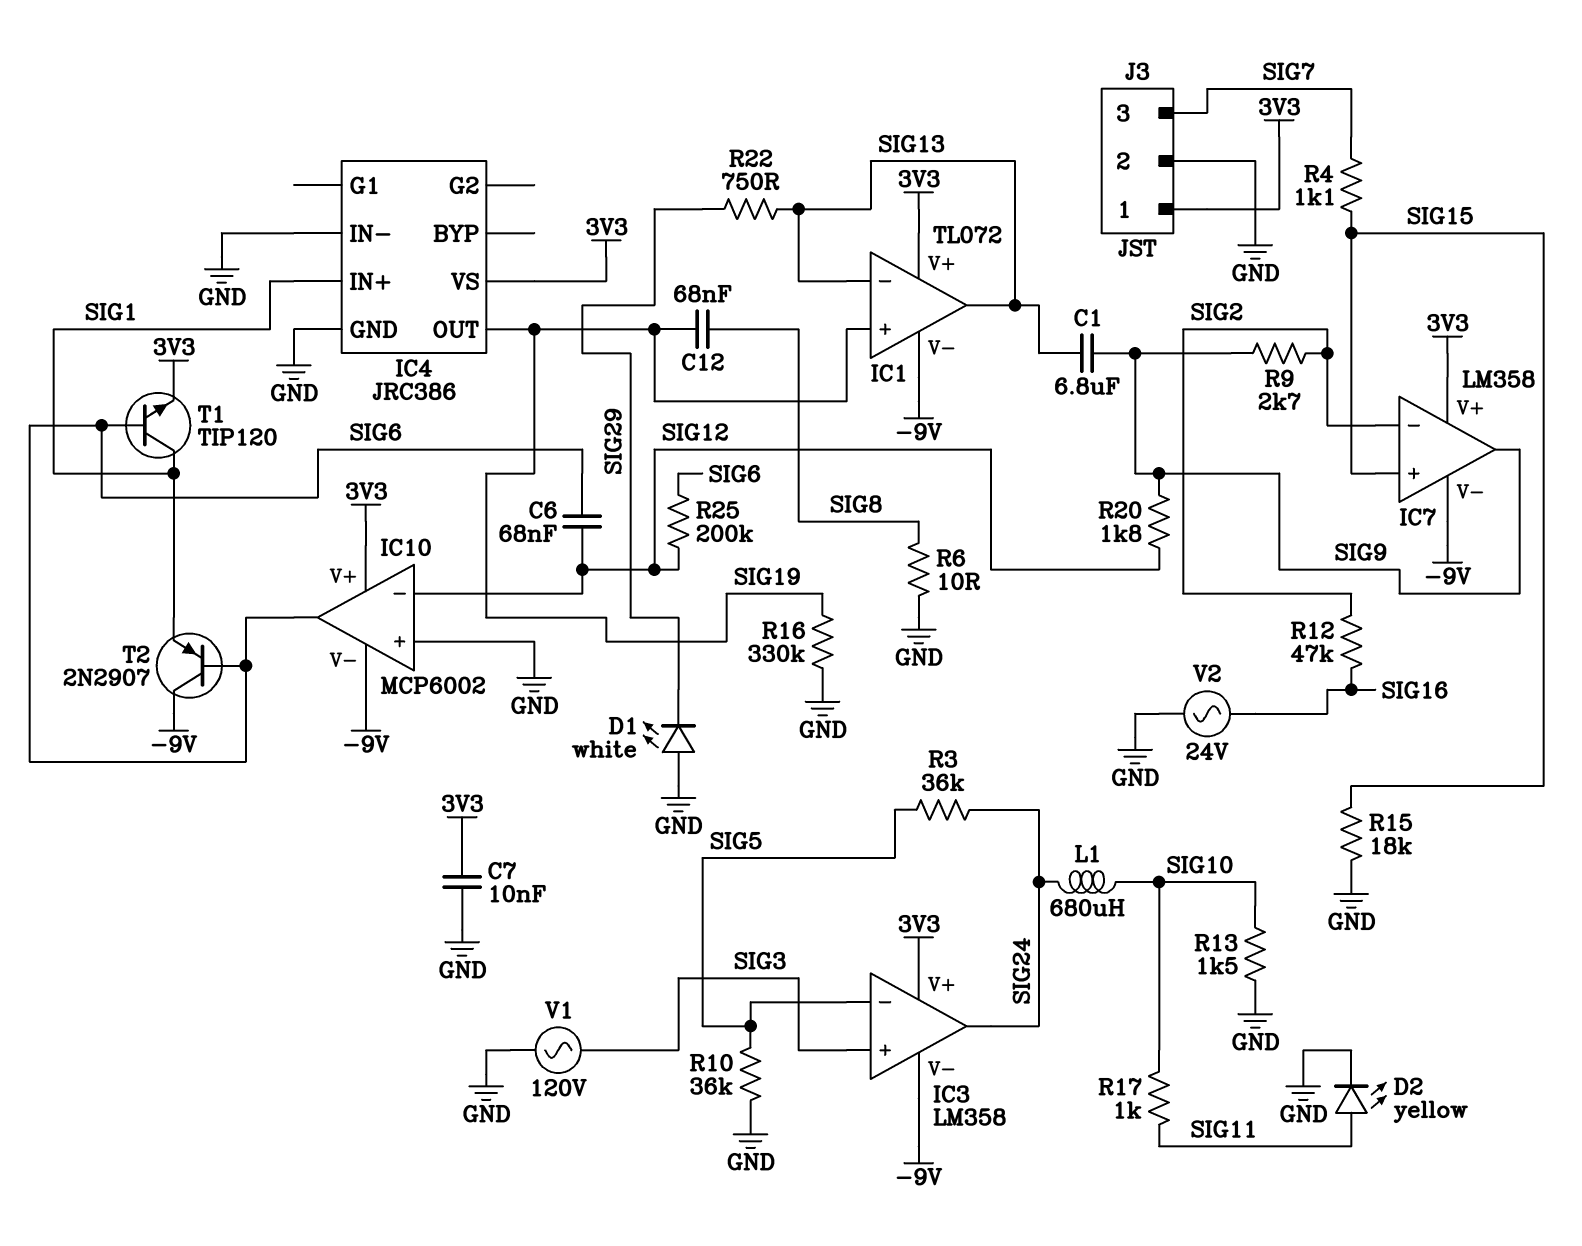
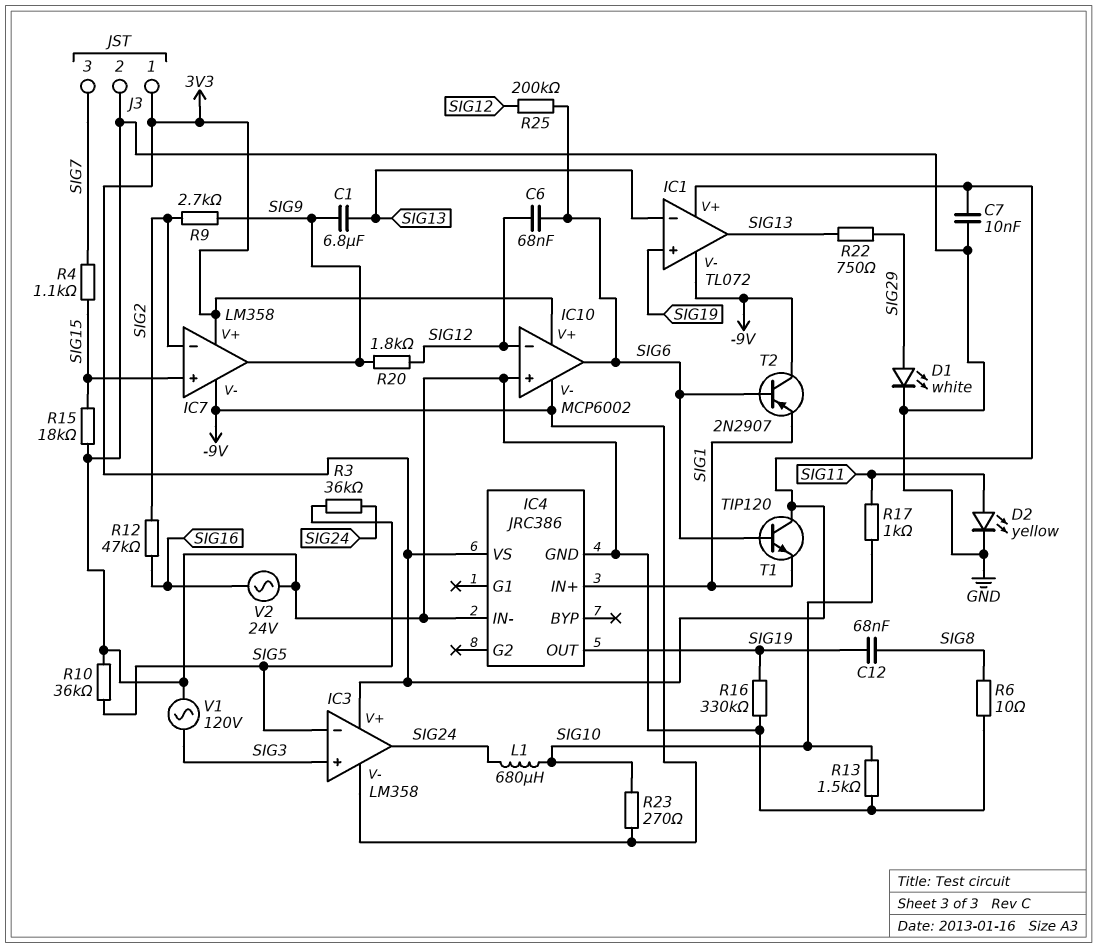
D1: LED white (A GND, K SIG29) -> LED white (A SIG29, K GND)
R23: none -> 270 (-9V, SIG10)
T1: NPN TIP120 (B SIG6, C SIG1, E 3V3) -> NPN TIP120 (B SIG6, C 3V3, E SIG1)

